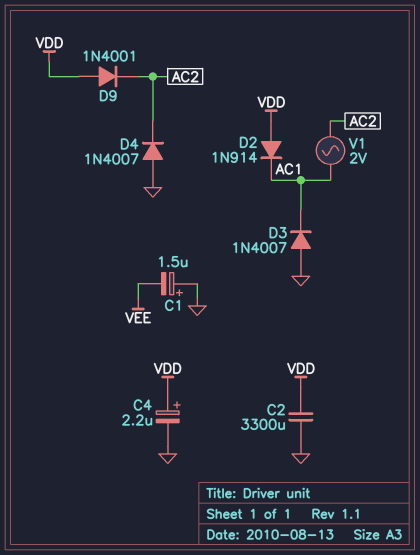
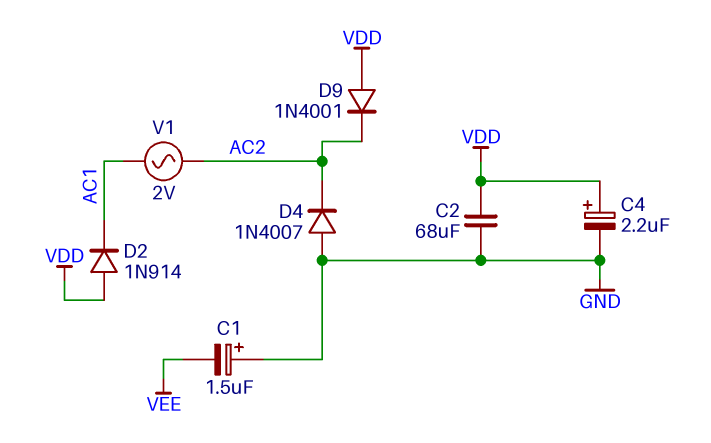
C2: 3300uF (GND, VDD) -> 68uF (GND, VDD)
D3: diode 1N4007 (A GND, K AC1) -> none

